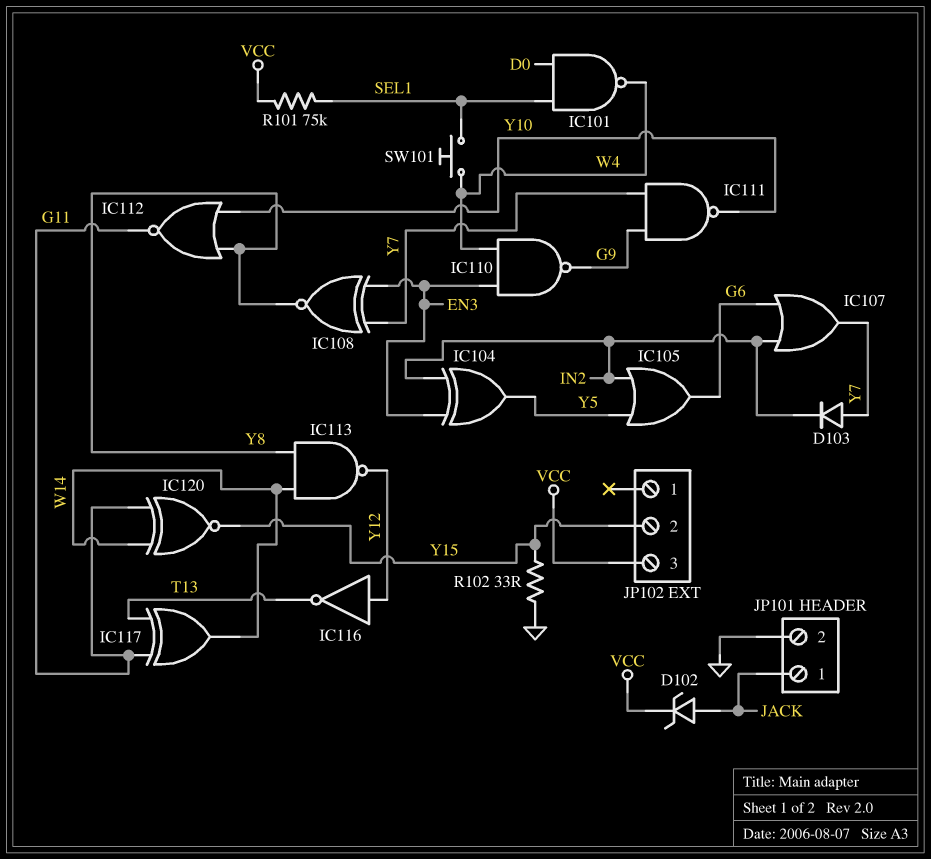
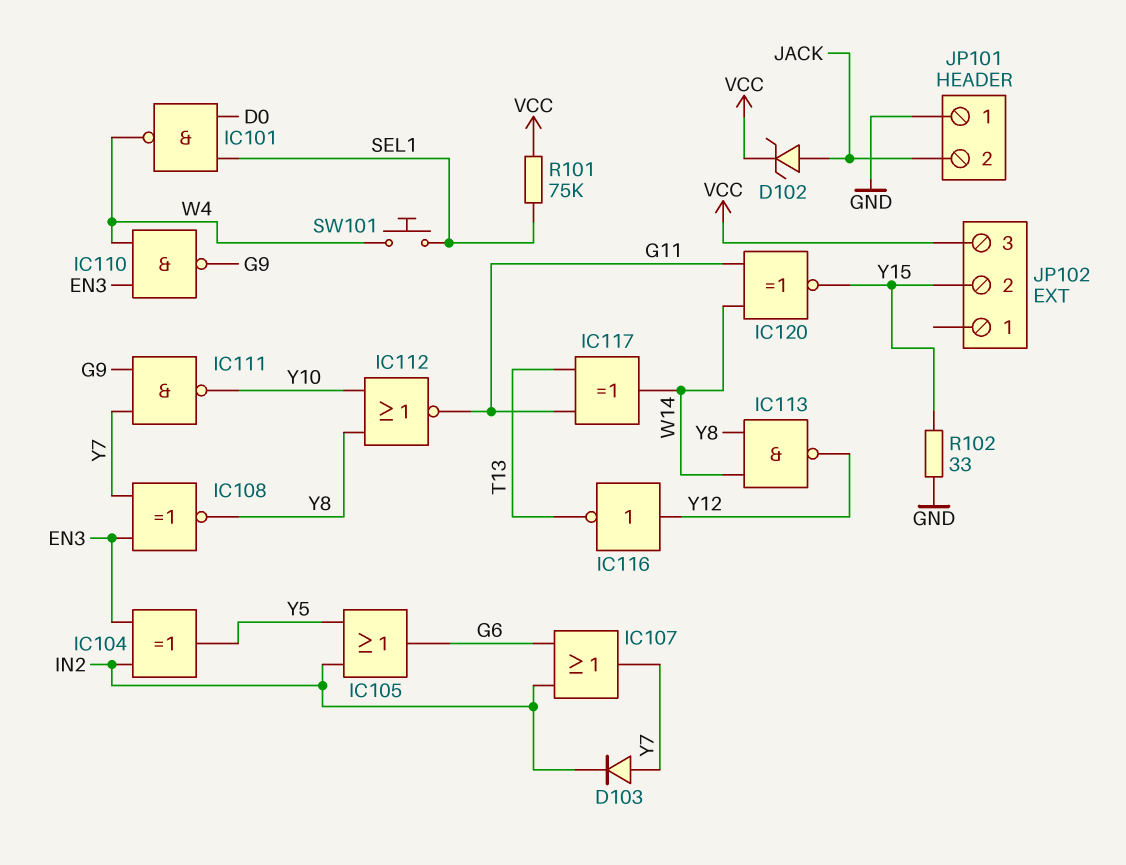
JP101 pin 1: JACK -> GND
JP101 pin 2: GND -> JACK

